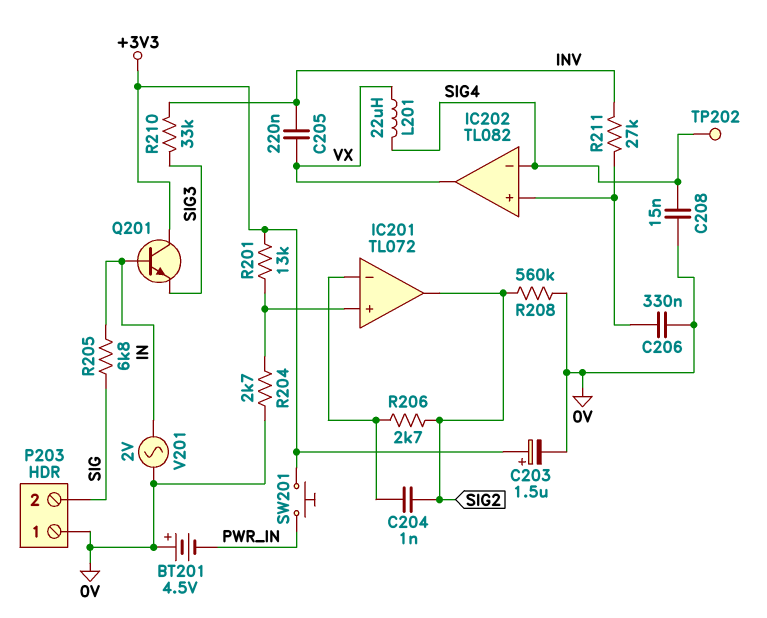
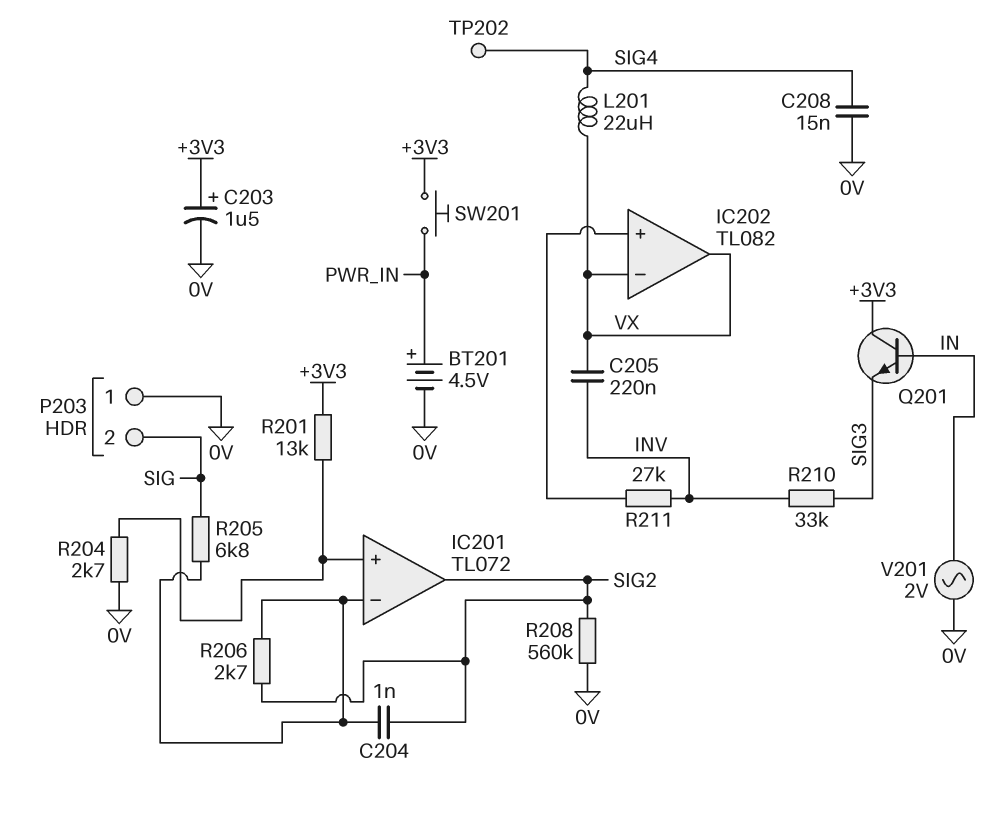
BT201: 4.5V (plus 0V, minus PWR_IN) -> 4.5V (plus PWR_IN, minus 0V)
C206: 330nF (0V, IC202/in+) -> none
IC202 pin in-: SIG4 -> VX
R205: 6.8k (IN, SIG) -> 6.8k (IC201/in-, SIG)

